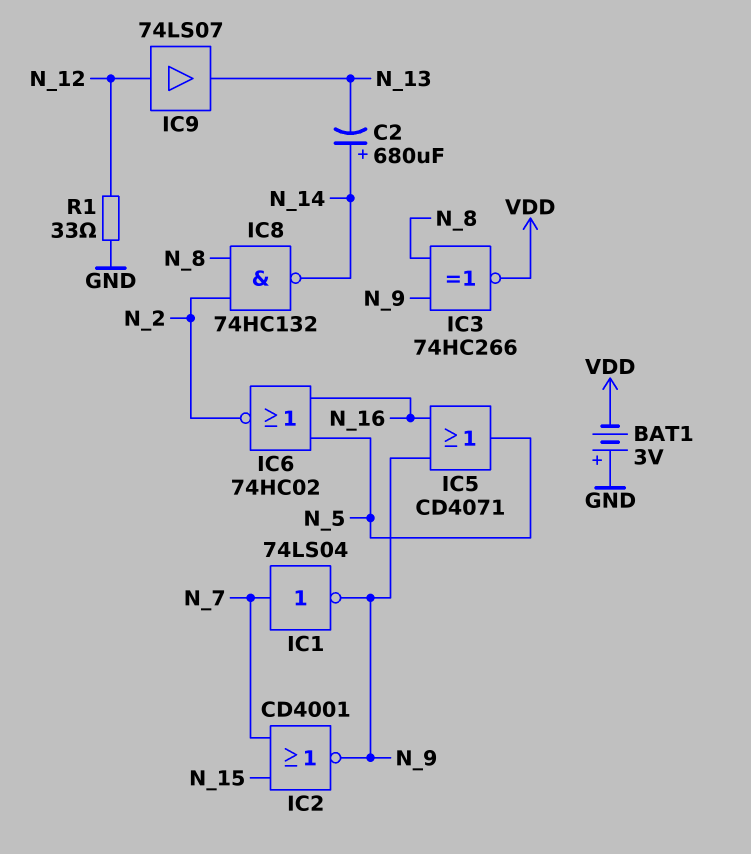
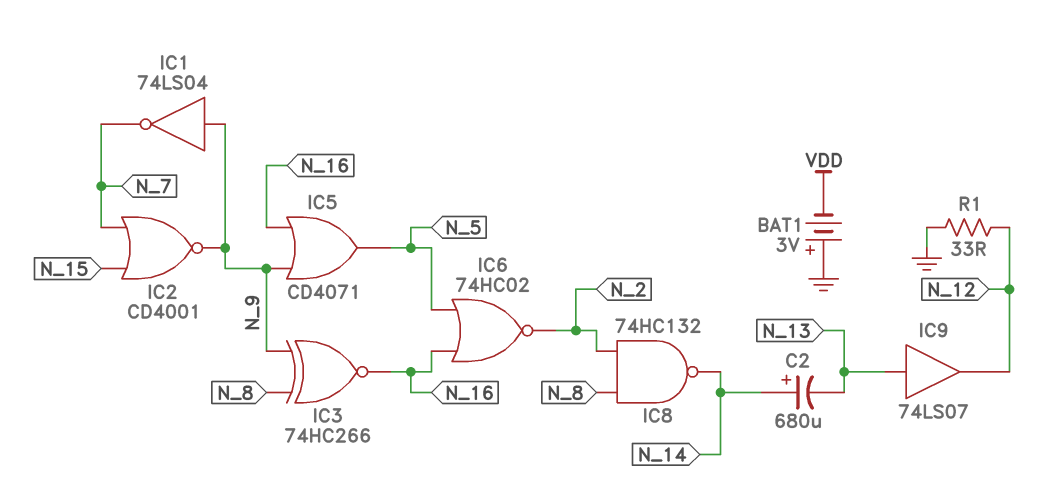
IC1: NOT 74LS04 (in N_7, out N_9) -> NOT 74LS04 (in N_9, out N_7)
IC3: XNOR 74HC266 (in N_8, in N_9, out VDD) -> XNOR 74HC266 (in N_8, in N_9, out N_16)
IC9: buffer 74LS07 (in N_12, out N_13) -> buffer 74LS07 (in N_13, out N_12)

